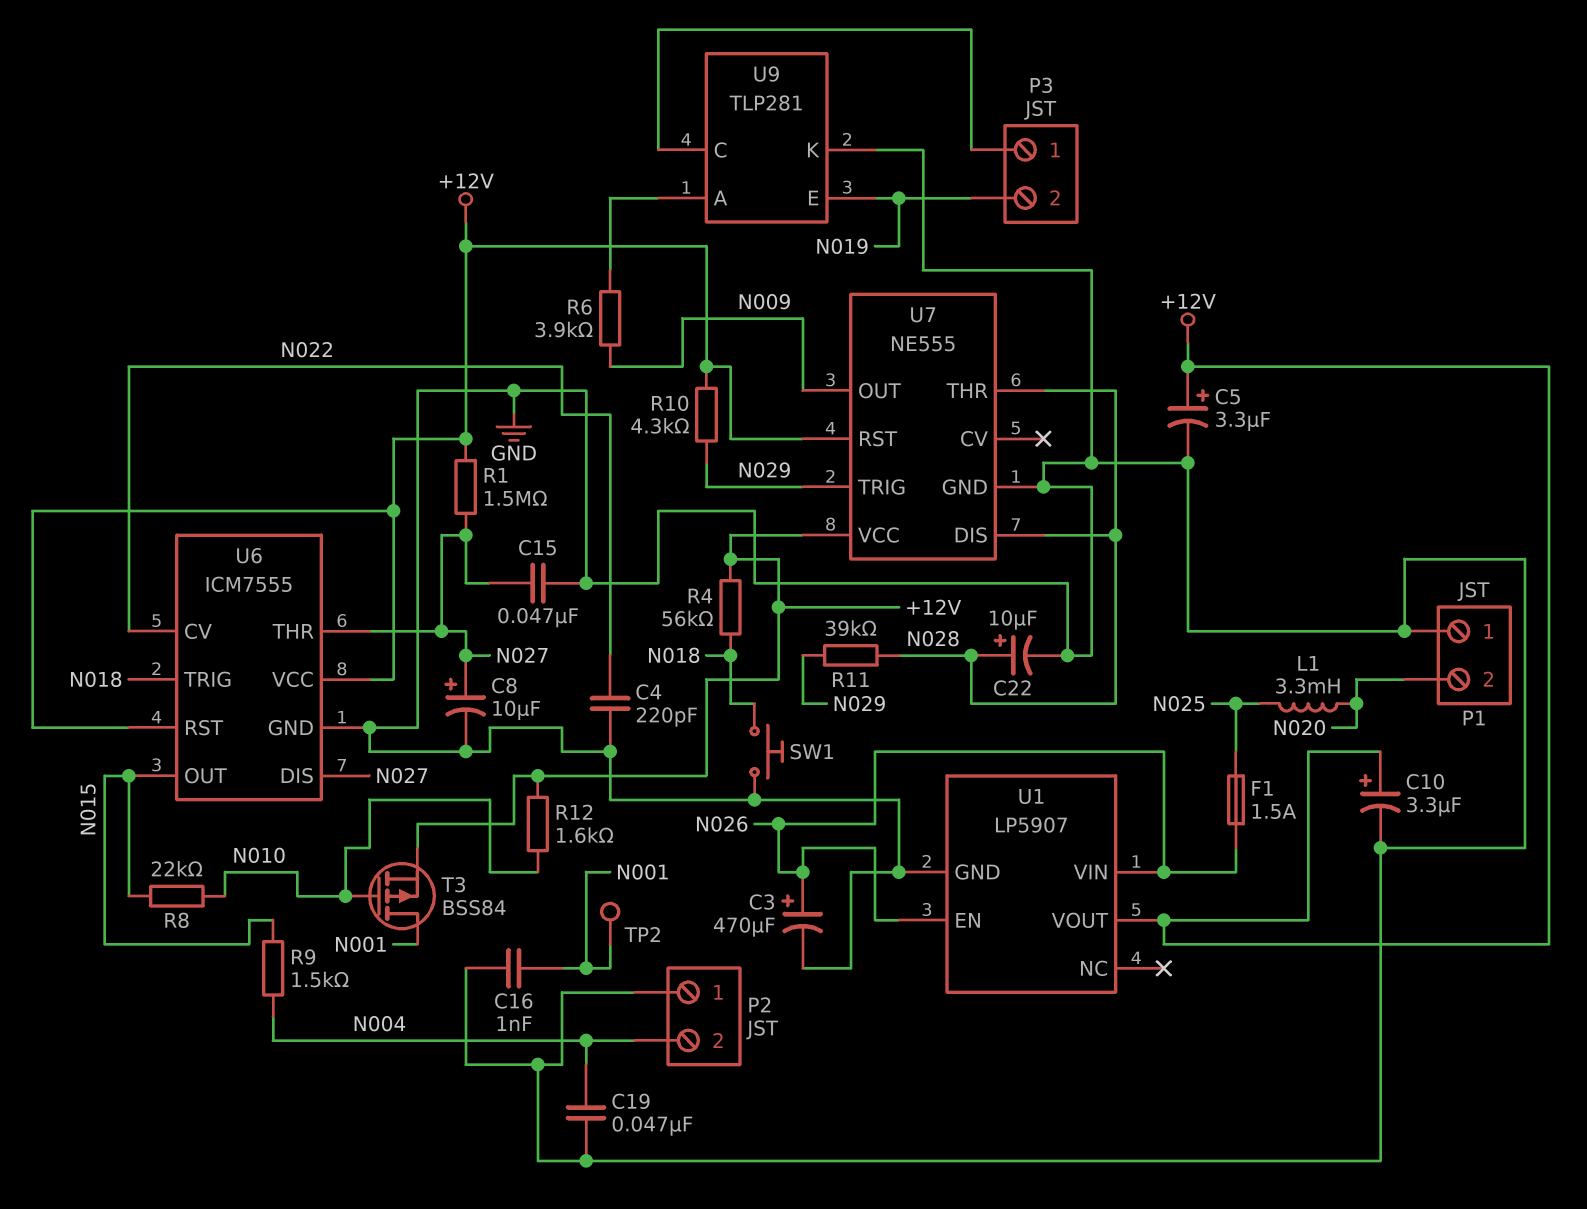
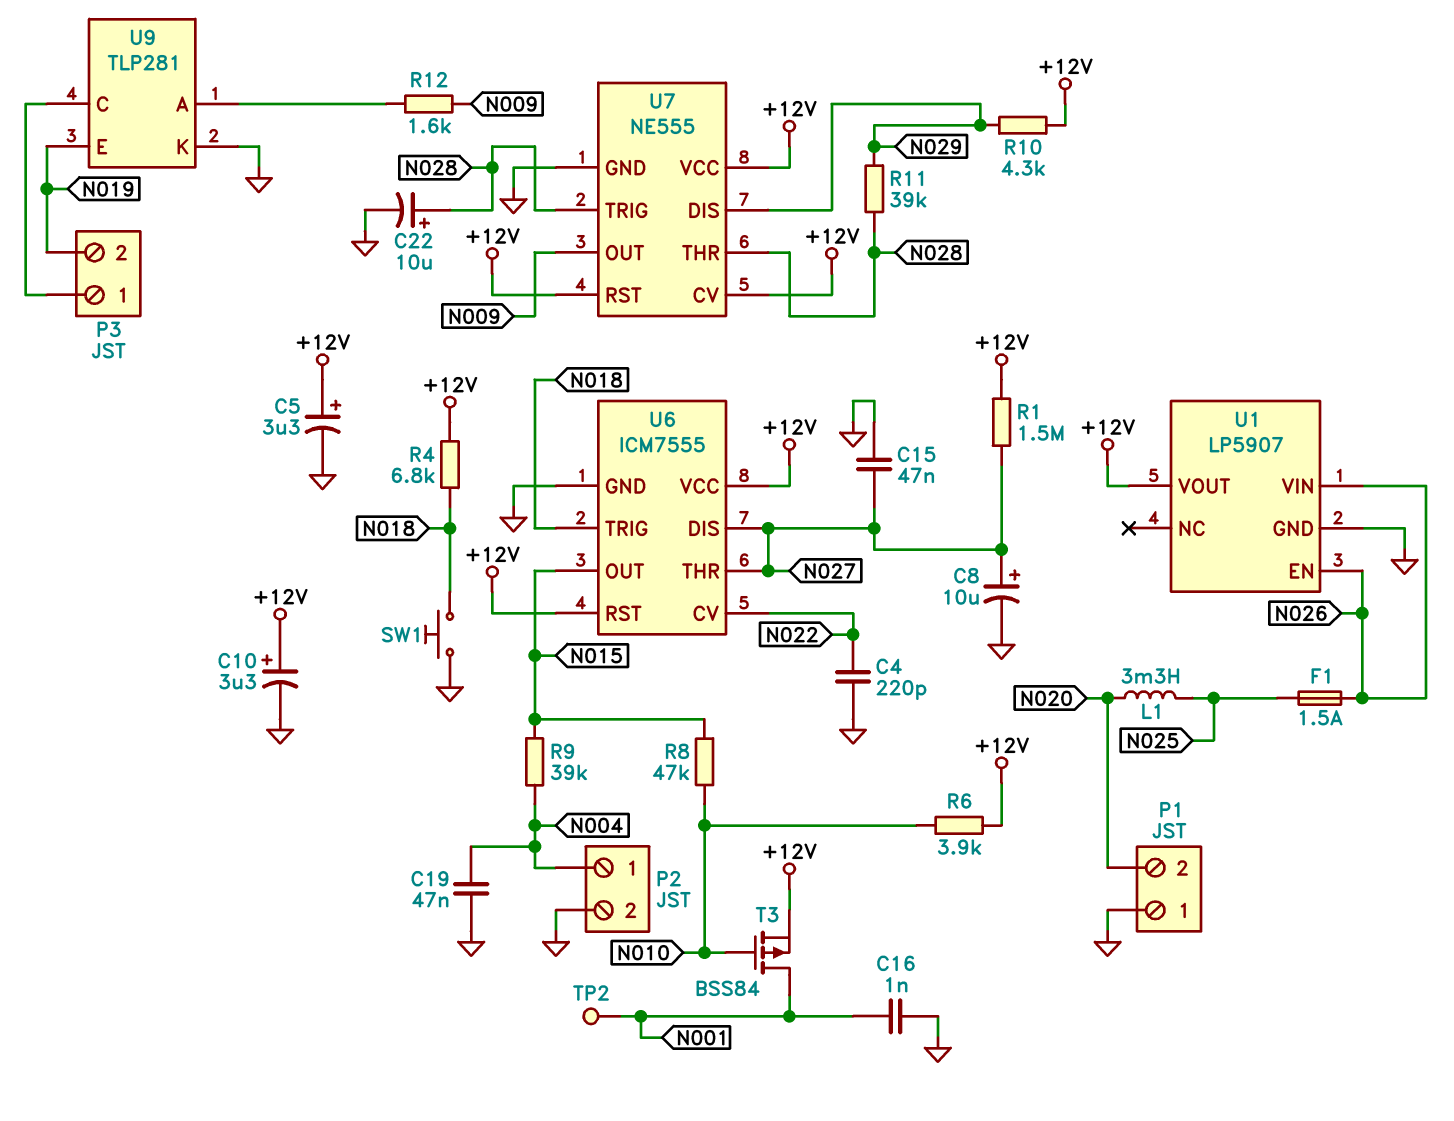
C3: 470uF (plus N026, minus GND) -> none
P2 pin 1: GND -> N004
P2 pin 2: N004 -> GND
R4: 56k (+12V, N018) -> 6.8k (+12V, N018)
R6: 3.9k (N009, U9/A) -> 3.9k (+12V, N010)
R8: 22k (N010, N015) -> 47k (N010, N015)
R9: 1.5k (N004, N015) -> 39k (N004, N015)
R12: 1.6k (+12V, N010) -> 1.6k (N009, U9/A)
U7 pin CV: none -> +12V
U7 pin DIS: N028 -> N029
U7 pin TRIG: N029 -> N028

